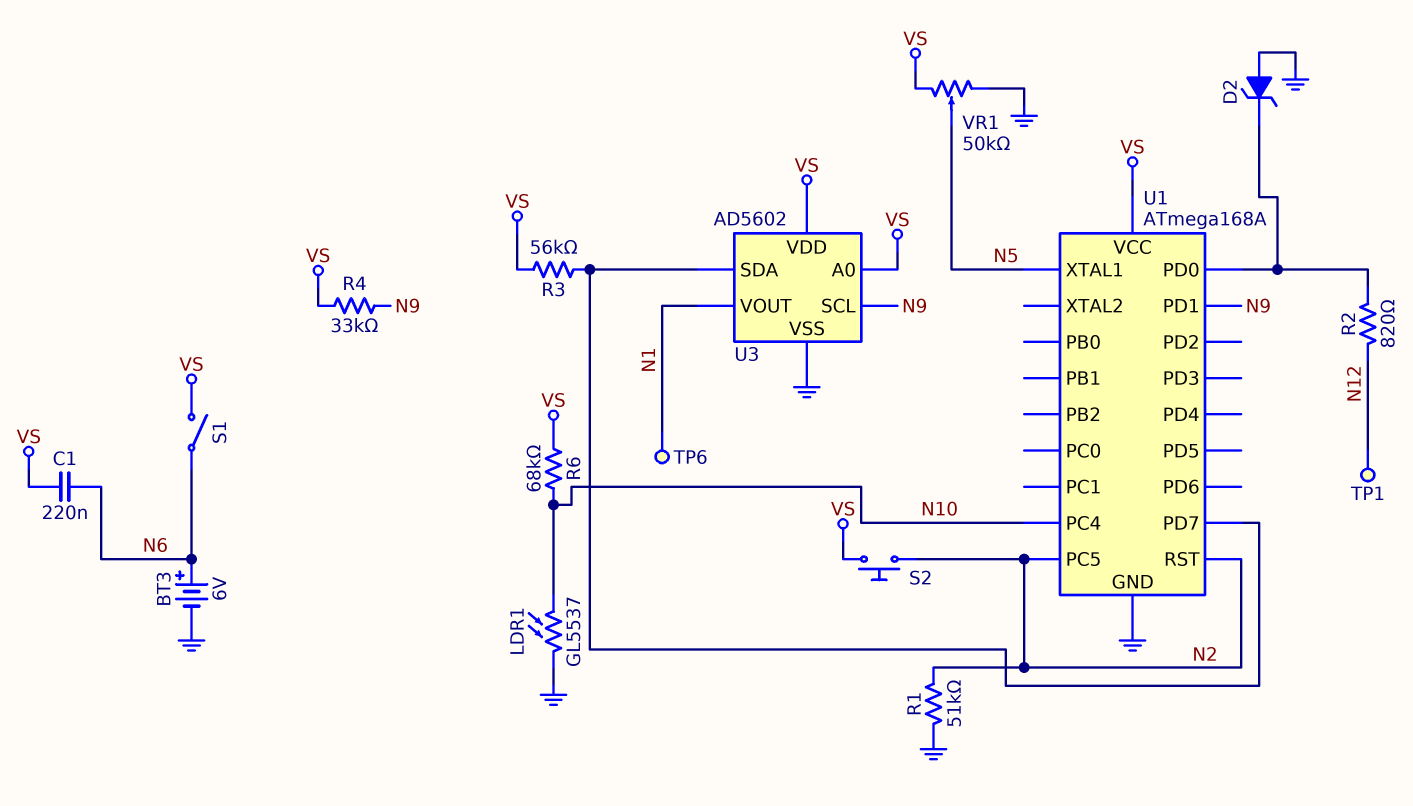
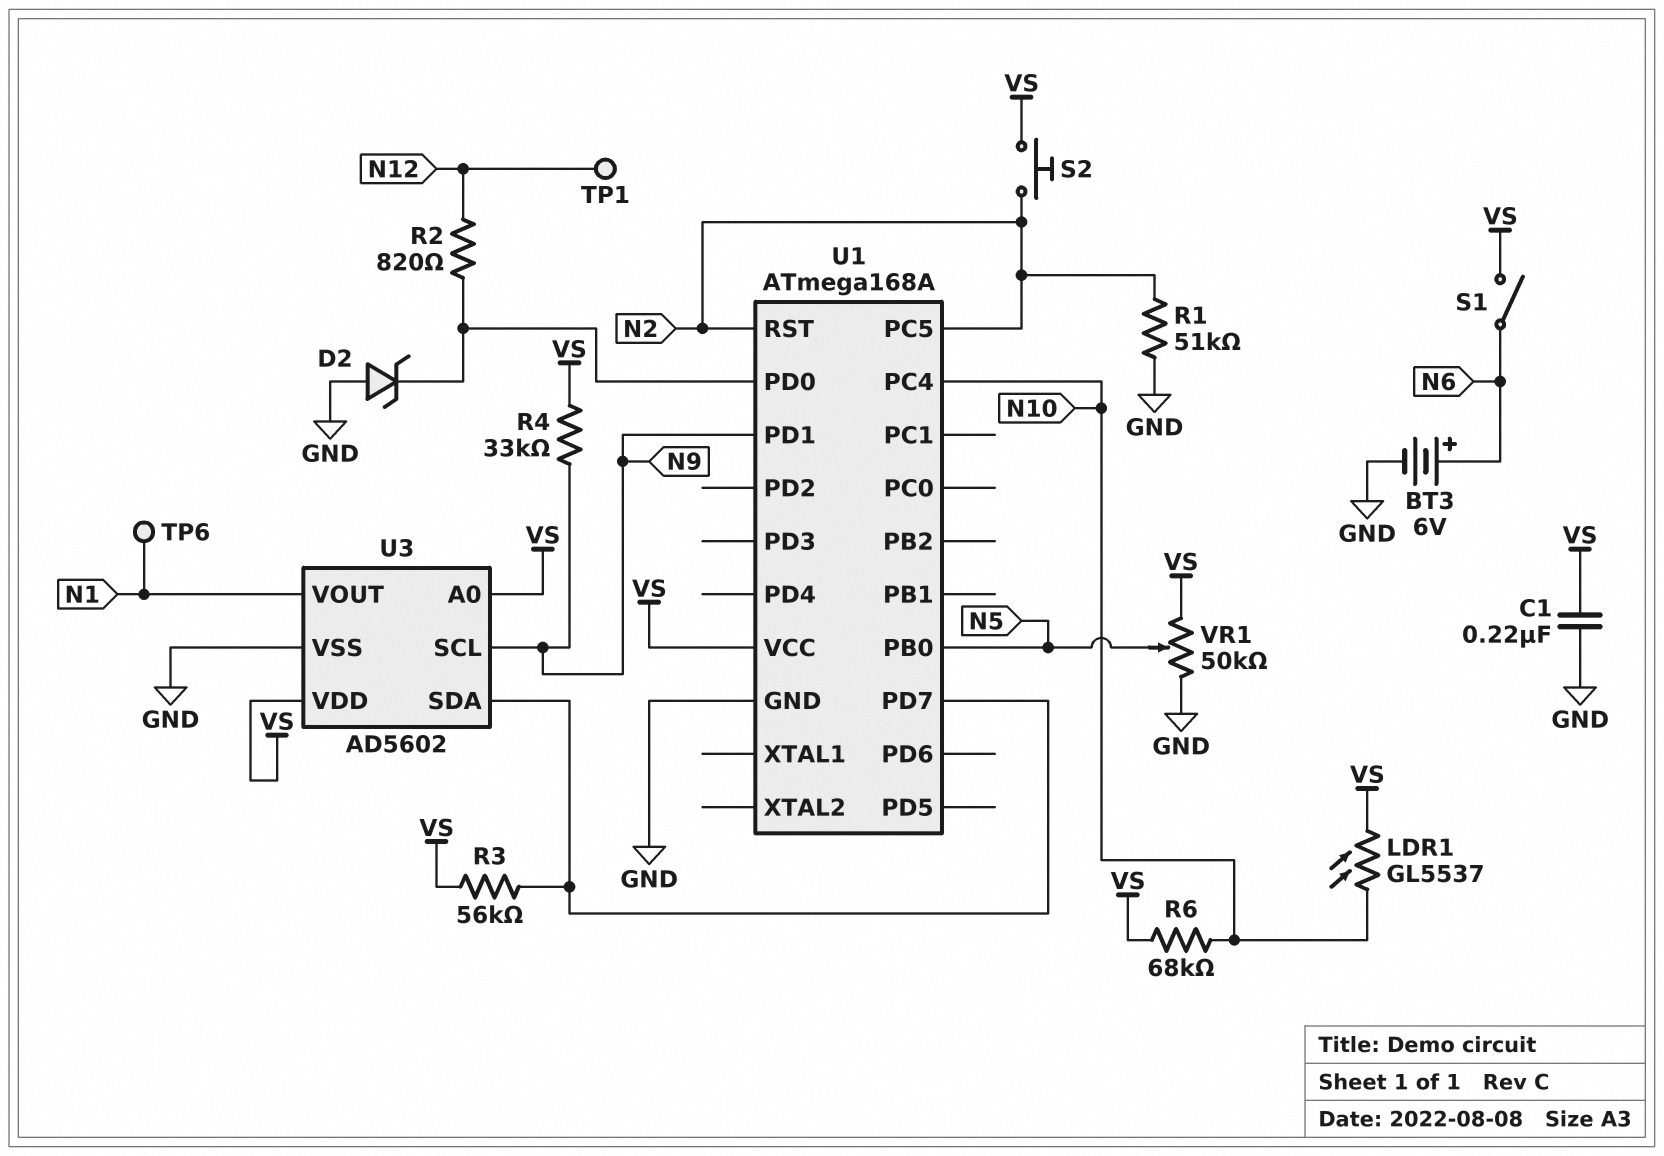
C1: 220nF (N6, VS) -> 220nF (GND, VS)
LDR1: GL5537 (GND, N10) -> GL5537 (N10, VS)
U1 pin PB0: none -> N5
U1 pin XTAL1: N5 -> none

